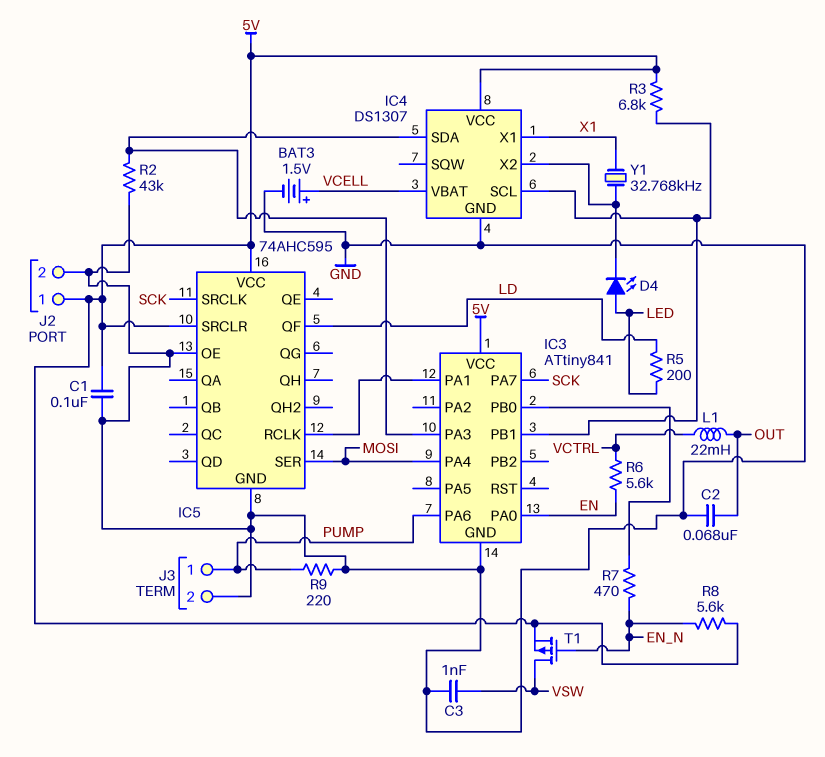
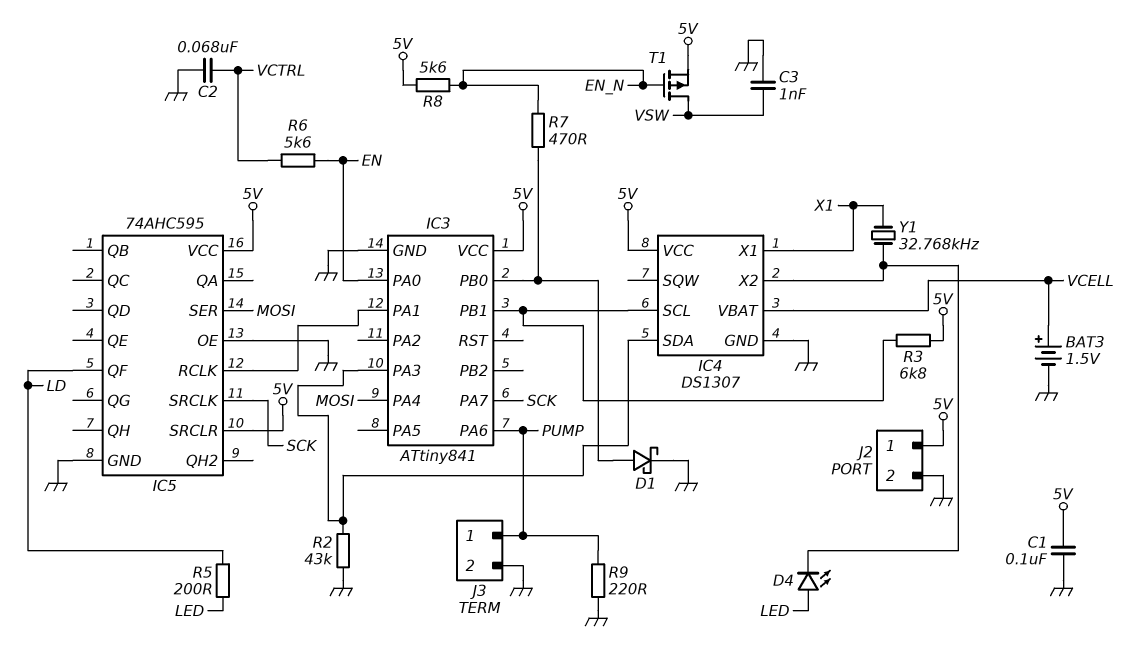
C2: 68nF (GND, OUT) -> 68nF (GND, VCTRL)
D1: none -> schottky (A IC3/PB0, K GND)
L1: 22mH (OUT, VCTRL) -> none

